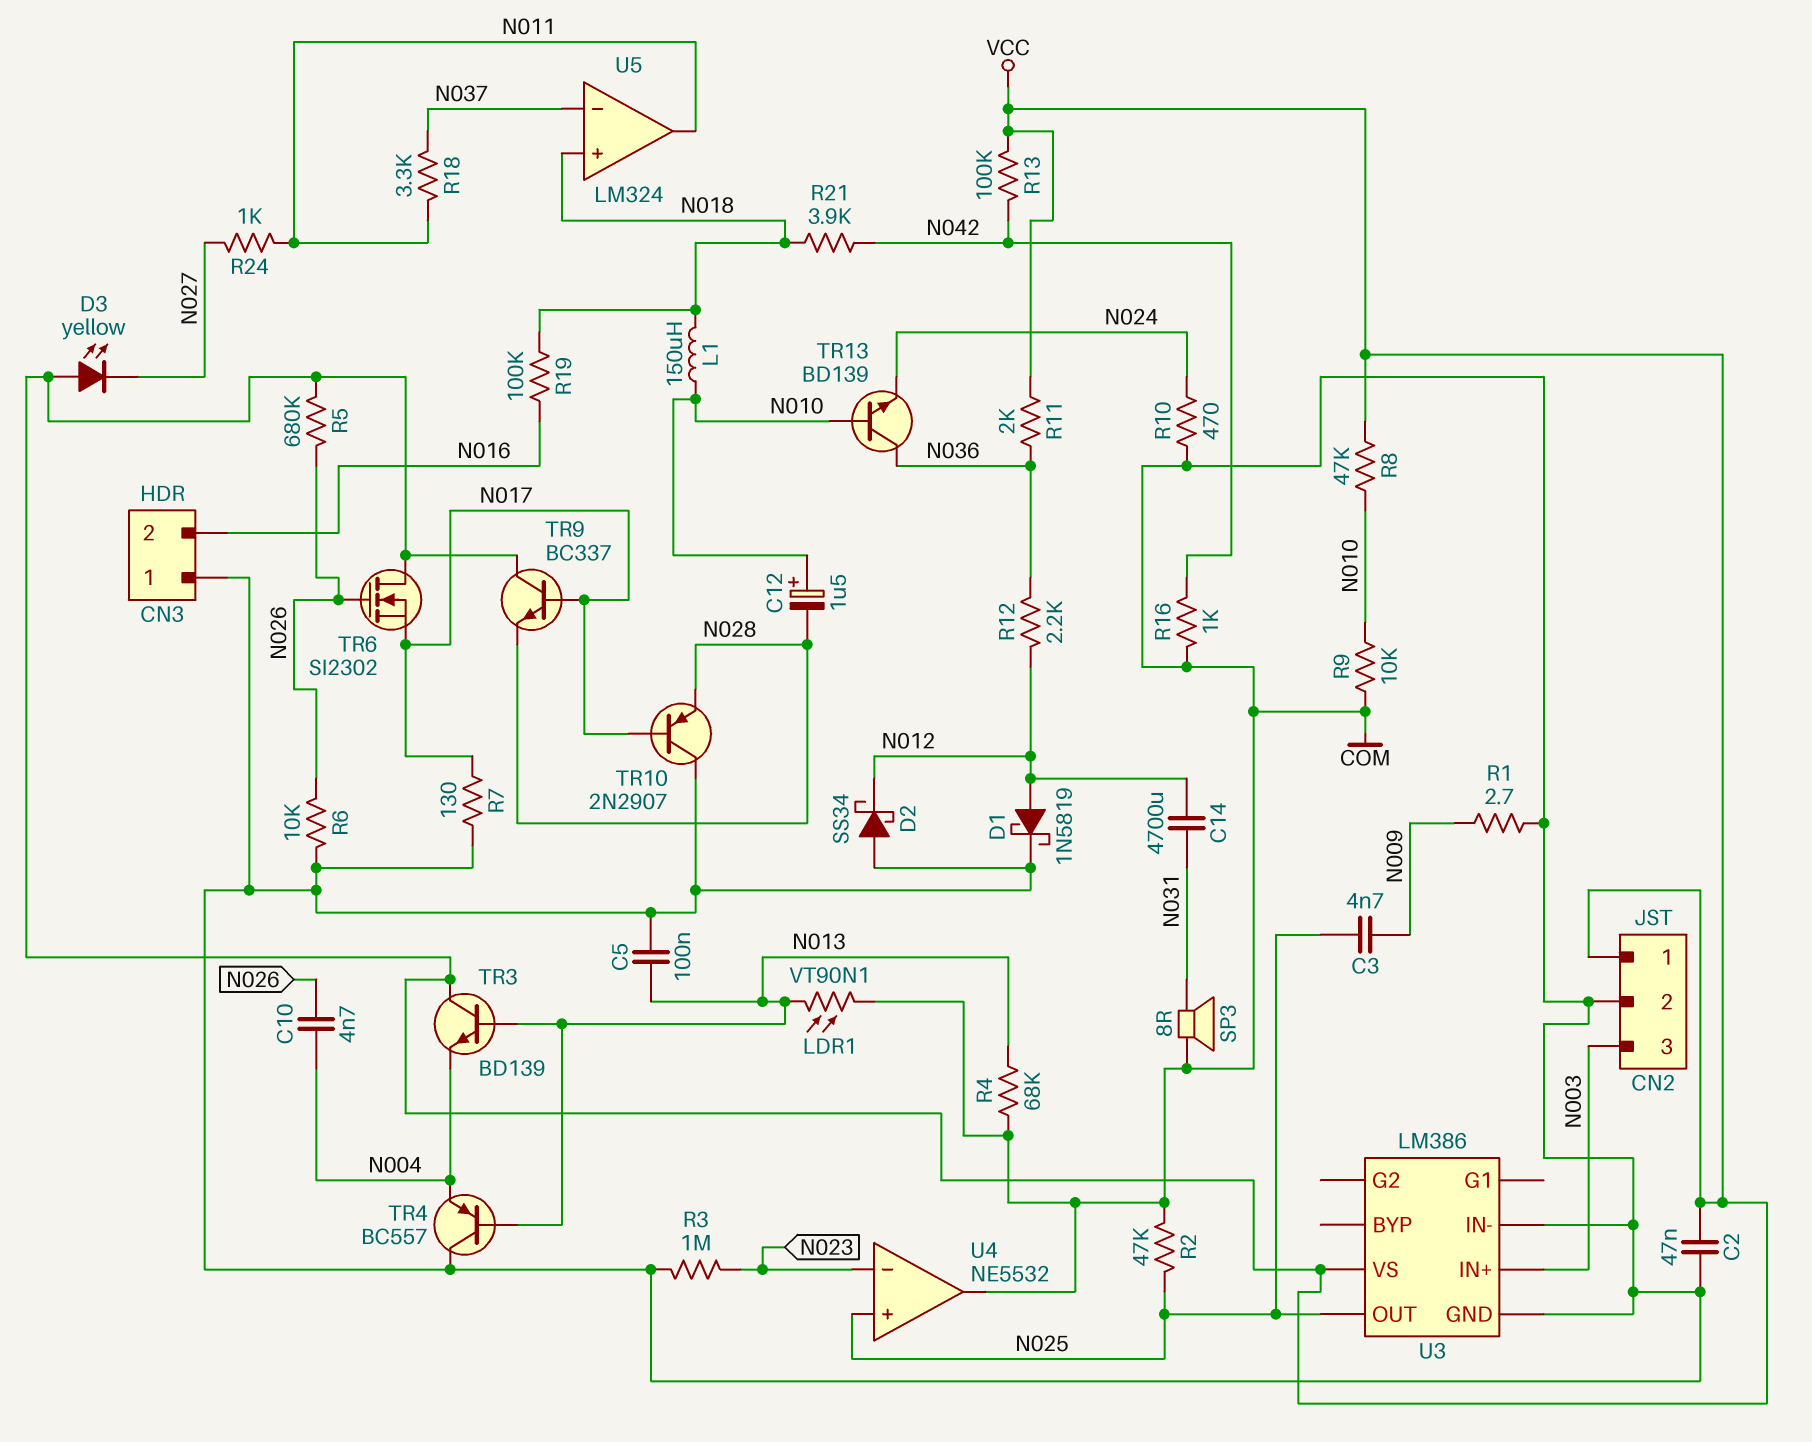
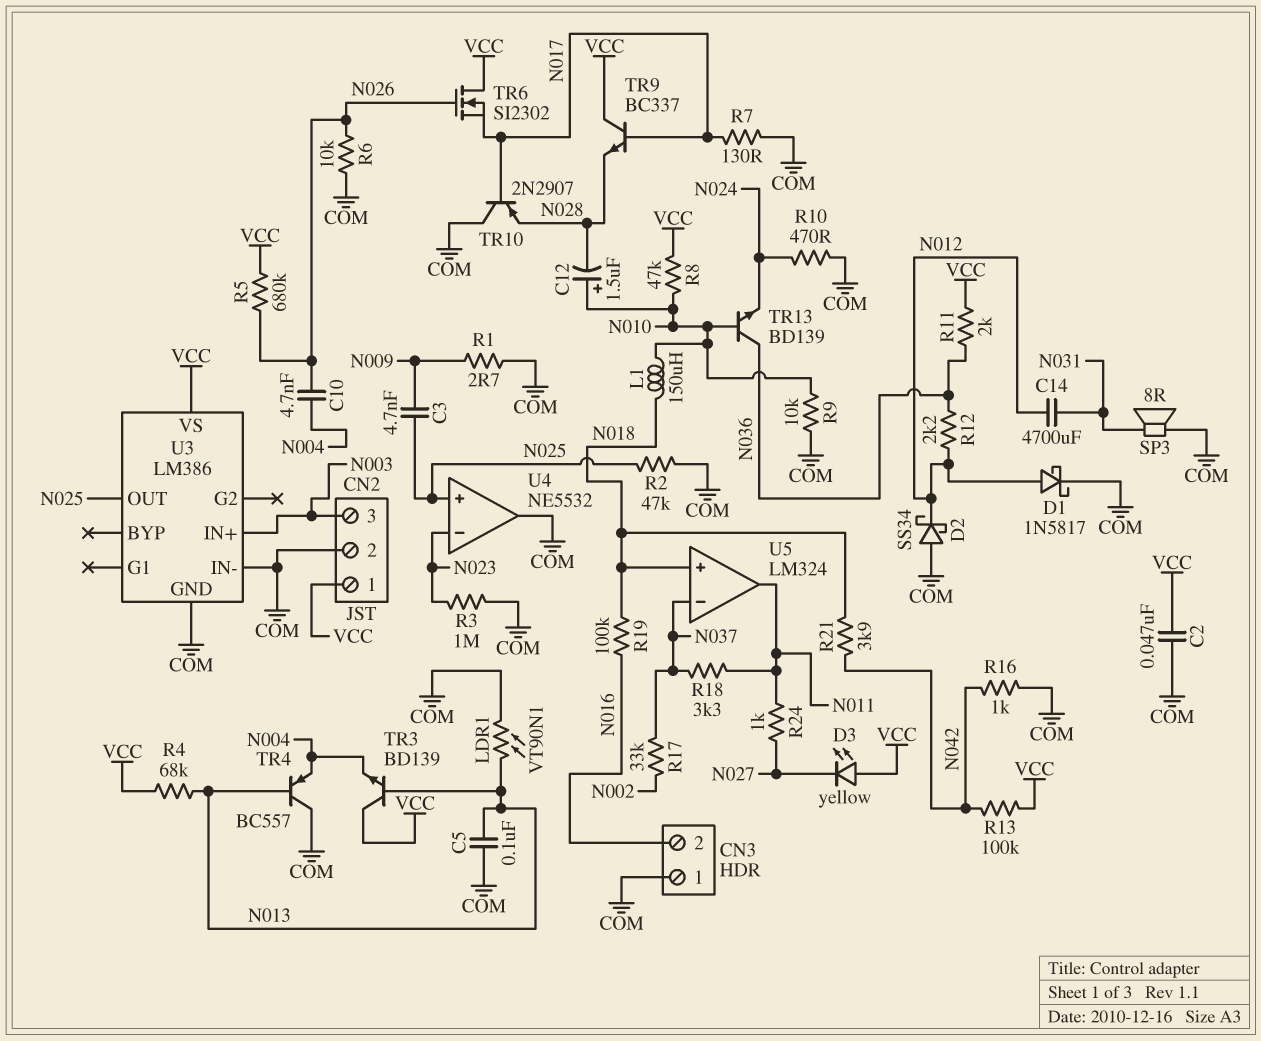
D1: schottky 1N5819 (A N012, K COM) -> schottky 1N5817 (A N012, K COM)
R4: 68k (COM, N013) -> 68k (N013, VCC)
R17: none -> 33k (N002, N037)

